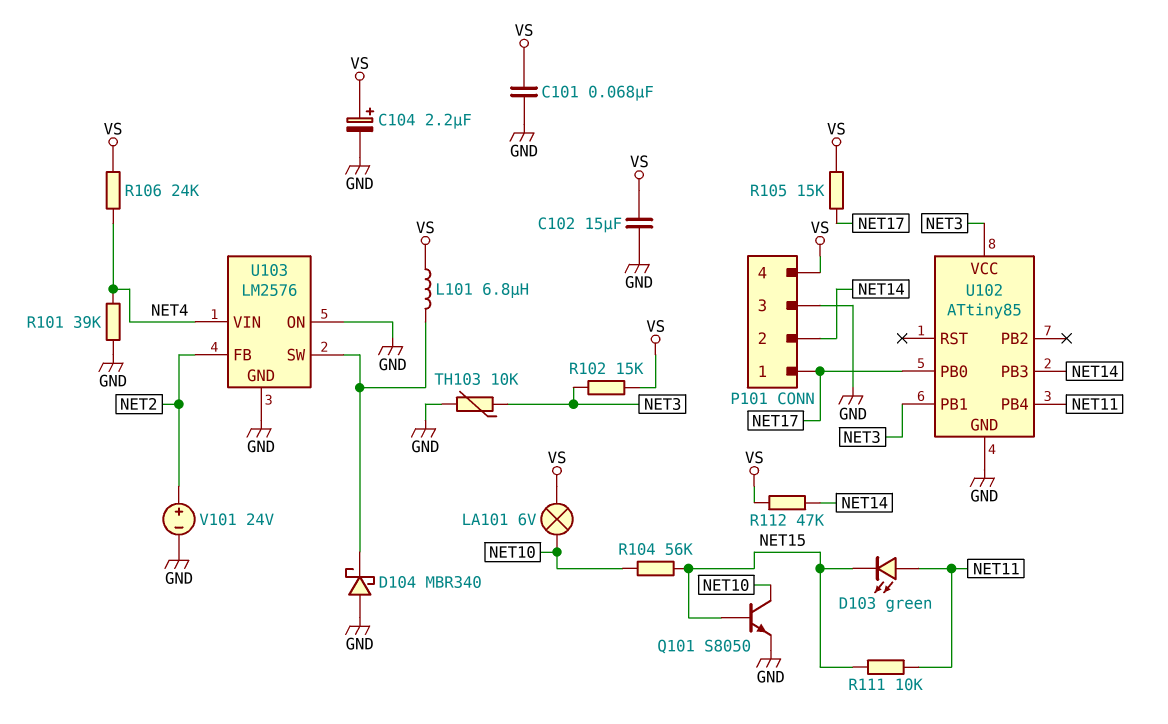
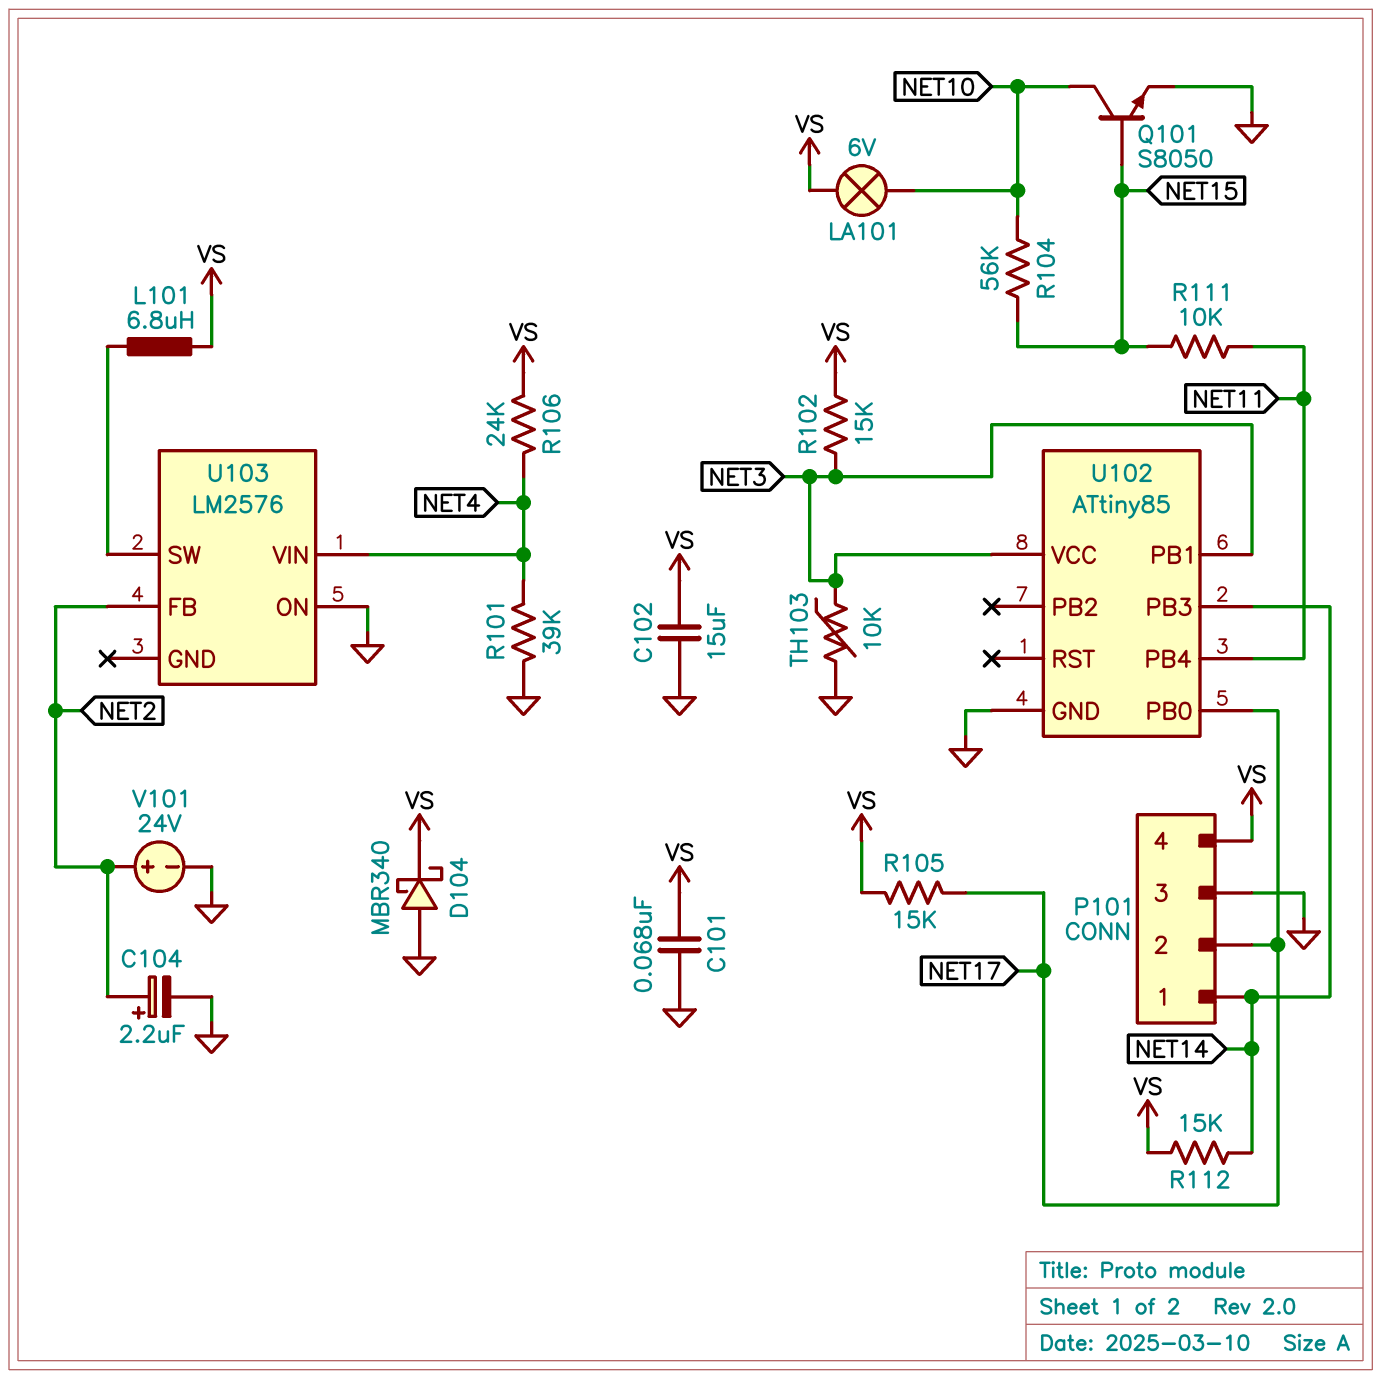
C104: 2.2uF (plus VS, minus GND) -> 2.2uF (plus NET2, minus GND)
D103: LED green (A NET11, K NET15) -> none
D104: schottky MBR340 (A GND, K U103/SW) -> schottky MBR340 (A GND, K VS)
P101 pin 1: NET17 -> NET14
P101 pin 2: NET14 -> NET17
R112: 47k (NET14, VS) -> 15k (NET14, VS)
U103 pin GND: GND -> none

